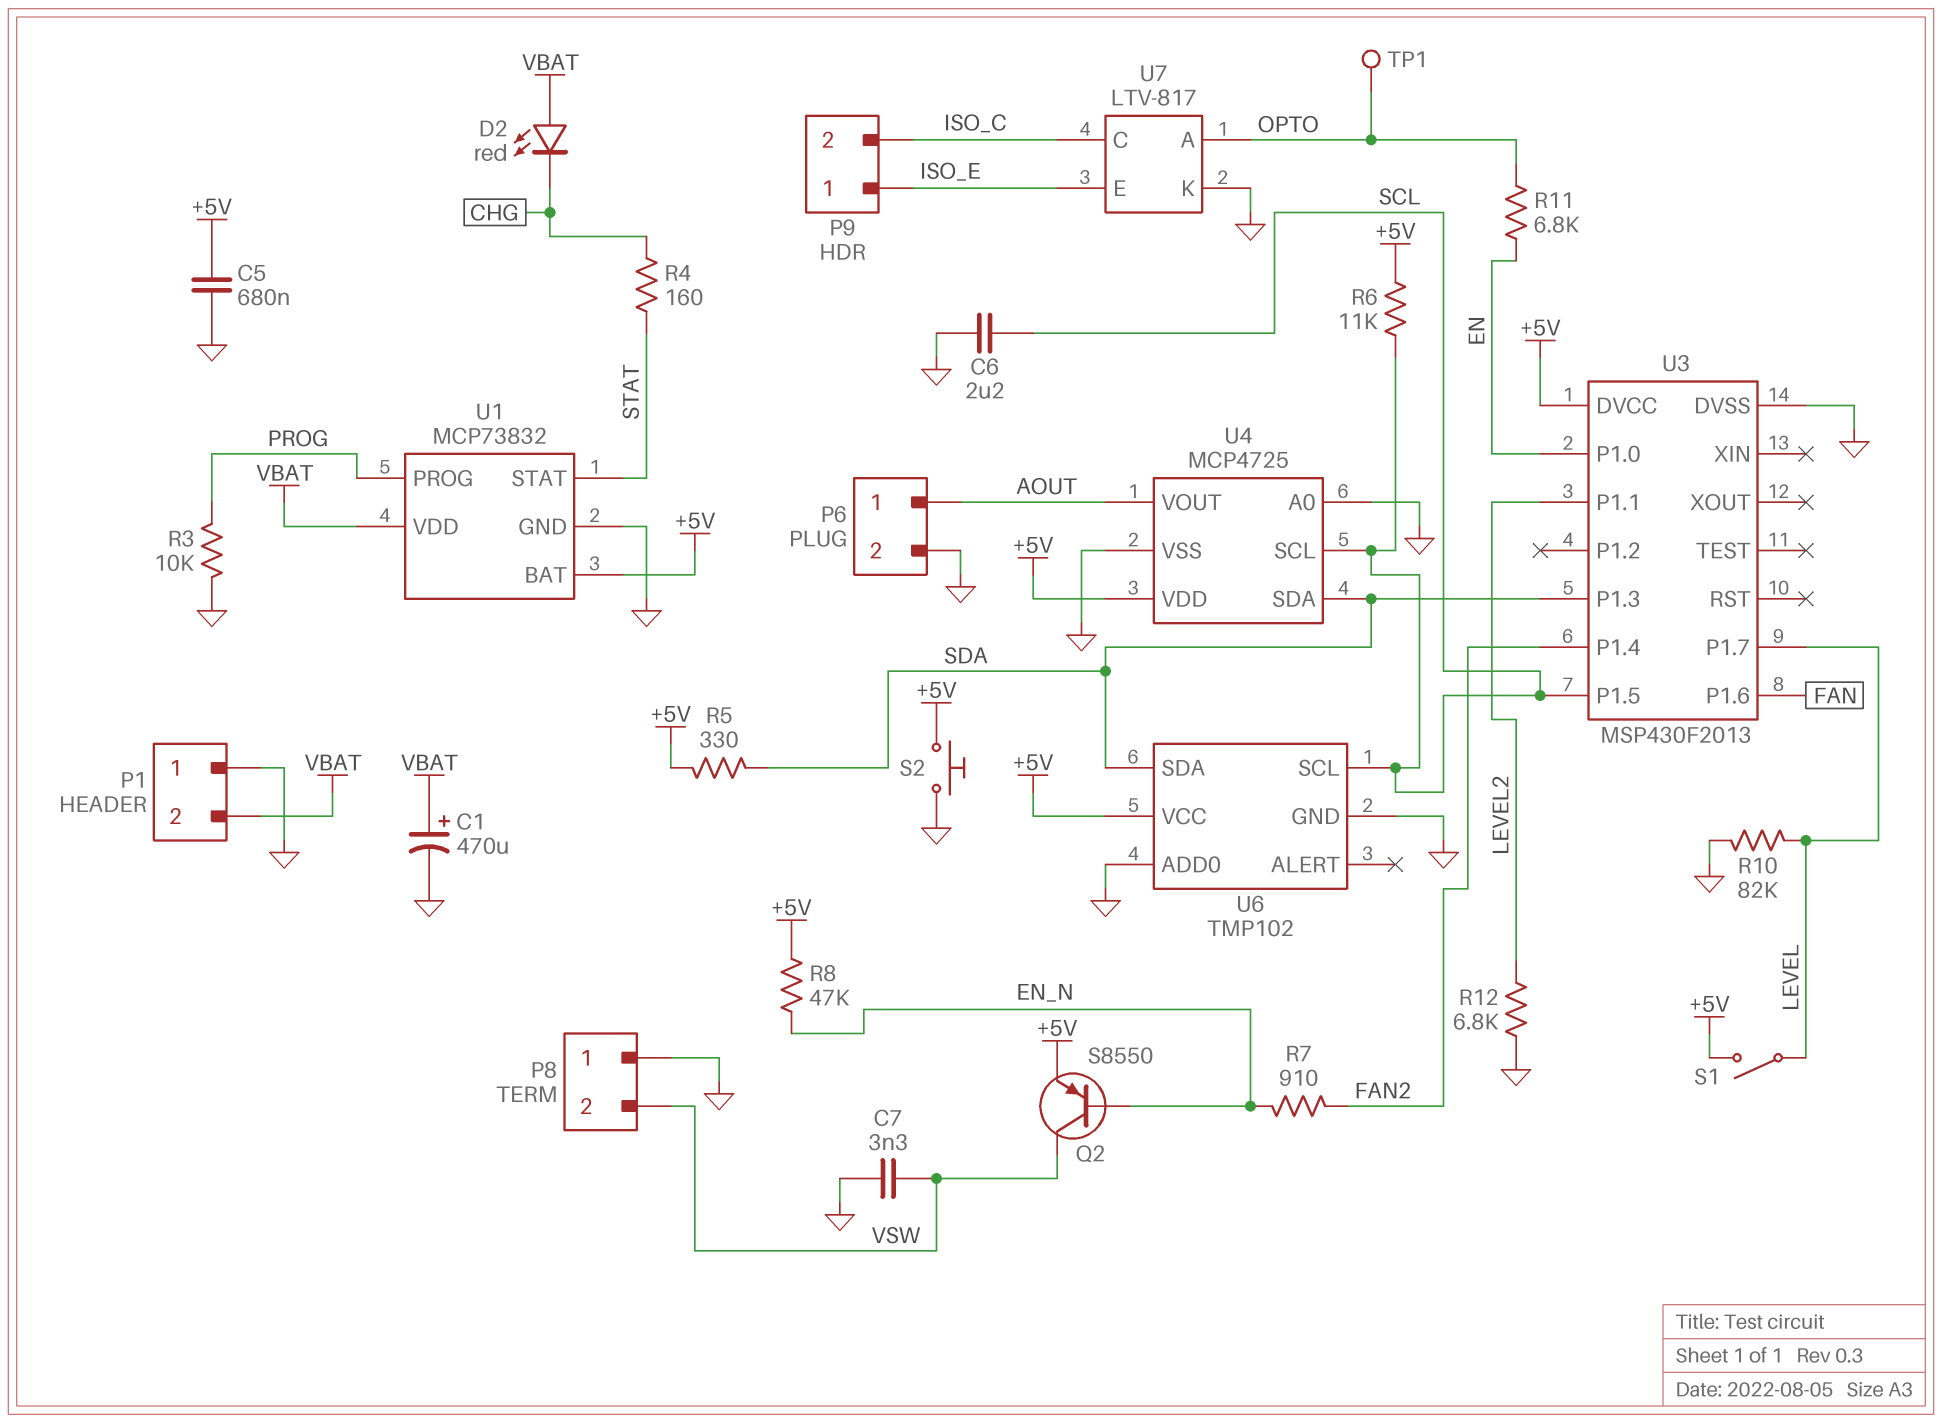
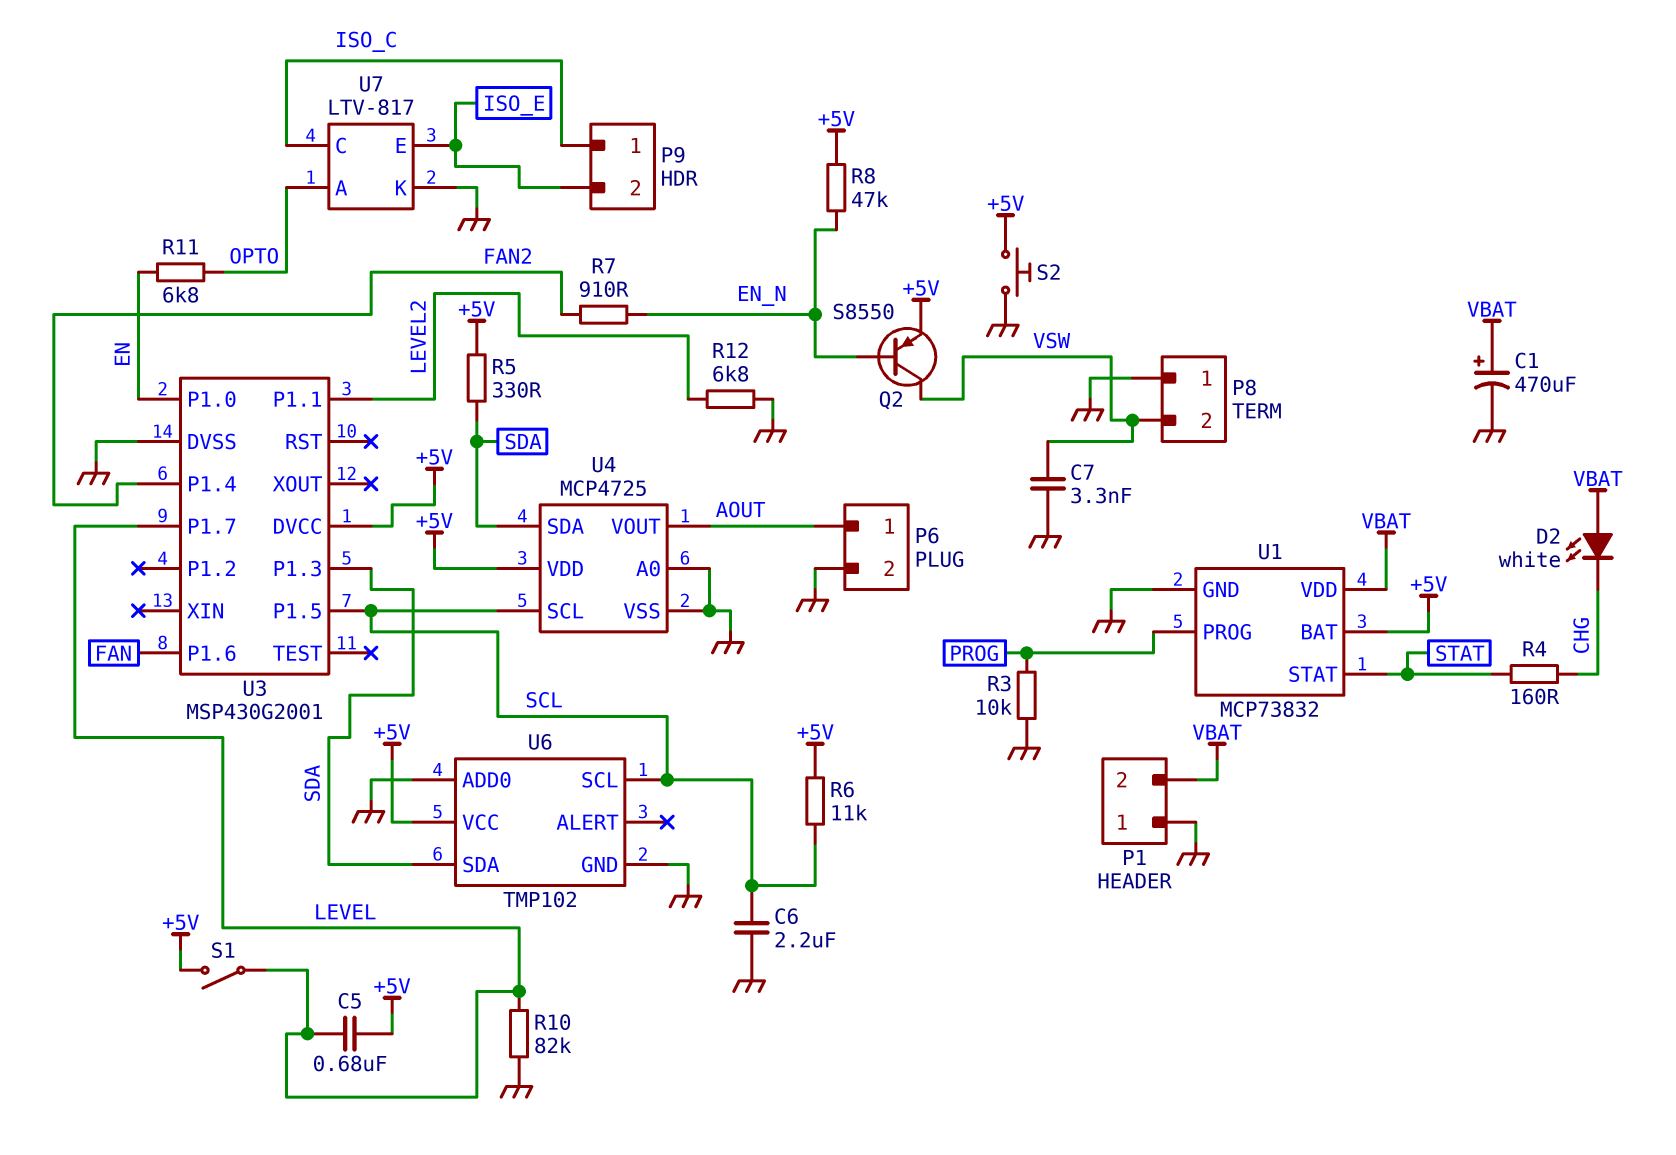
C5: 680nF (+5V, GND) -> 680nF (+5V, LEVEL)
D2: LED red (A VBAT, K CHG) -> LED white (A VBAT, K CHG)
P9 pin 1: ISO_E -> ISO_C
P9 pin 2: ISO_C -> ISO_E
TP1: test point (OPTO) -> none
U3: MSP430F2013 -> MSP430G2001

